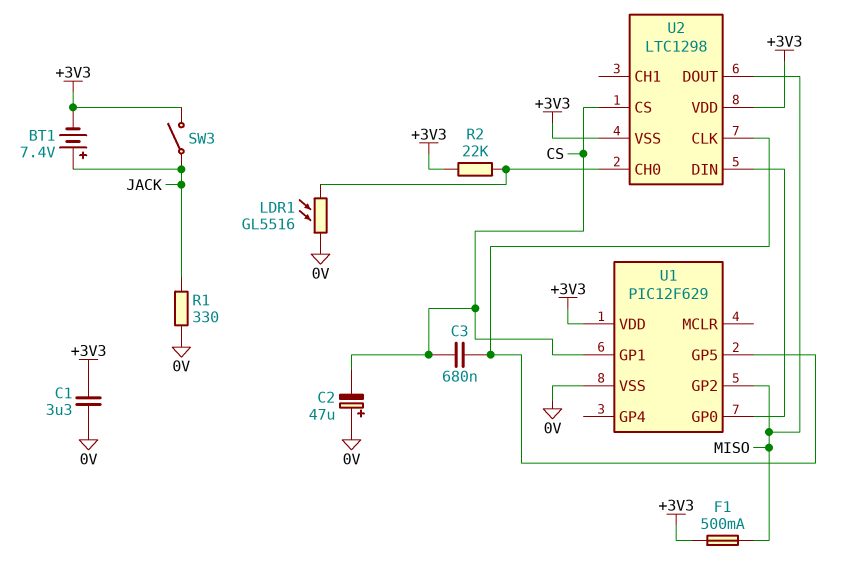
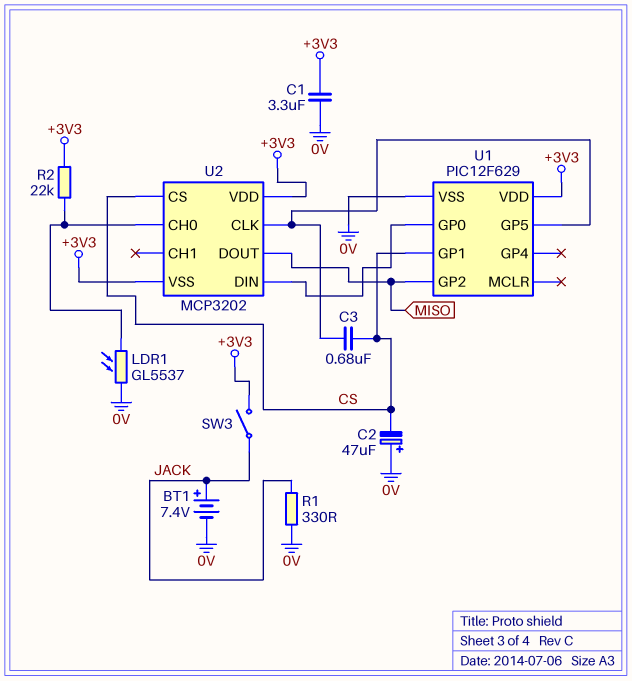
BT1: 7.4V (plus JACK, minus +3V3) -> 7.4V (plus JACK, minus 0V)
F1: 500mA (+3V3, MISO) -> none
LDR1: GL5516 (0V, U2/CH0) -> GL5537 (0V, U2/CH0)
U2: LTC1298 -> MCP3202

